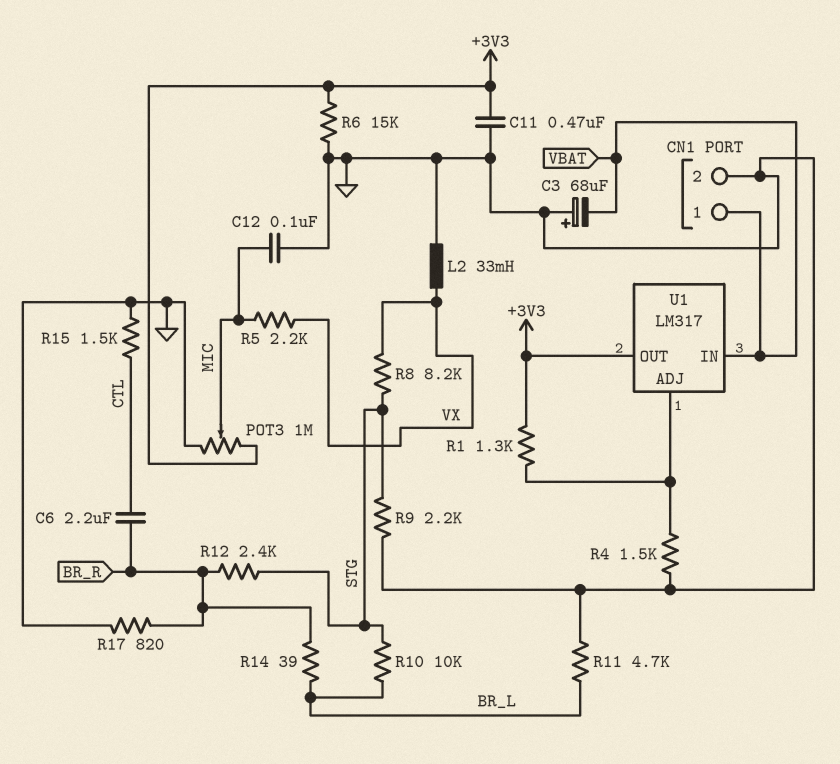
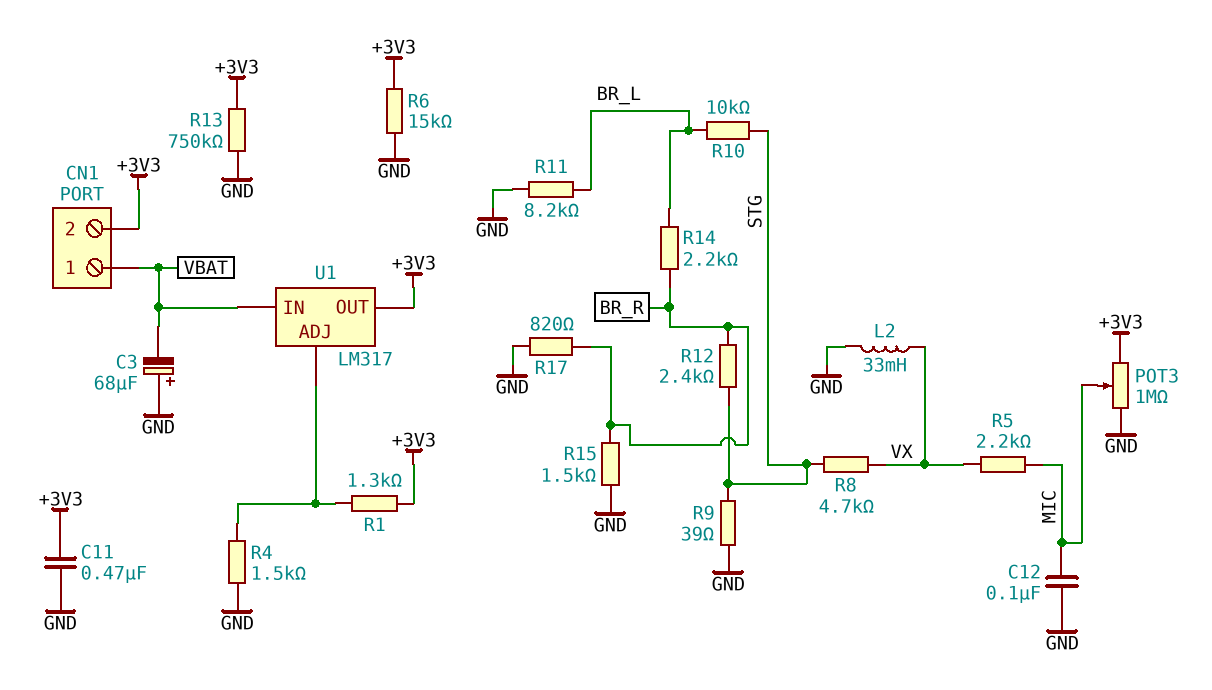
C6: 2.2uF (BR_R, CTL) -> none
CN1 pin 2: GND -> +3V3
R8: 8.2k (STG, VX) -> 4.7k (STG, VX)
R9: 2.2k (GND, STG) -> 39 (GND, STG)
R11: 4.7k (BR_L, GND) -> 8.2k (BR_L, GND)
R13: none -> 750k (+3V3, GND)
R14: 39 (BR_L, BR_R) -> 2.2k (BR_L, BR_R)
R15: 1.5k (CTL, GND) -> 1.5k (BR_R, GND)

